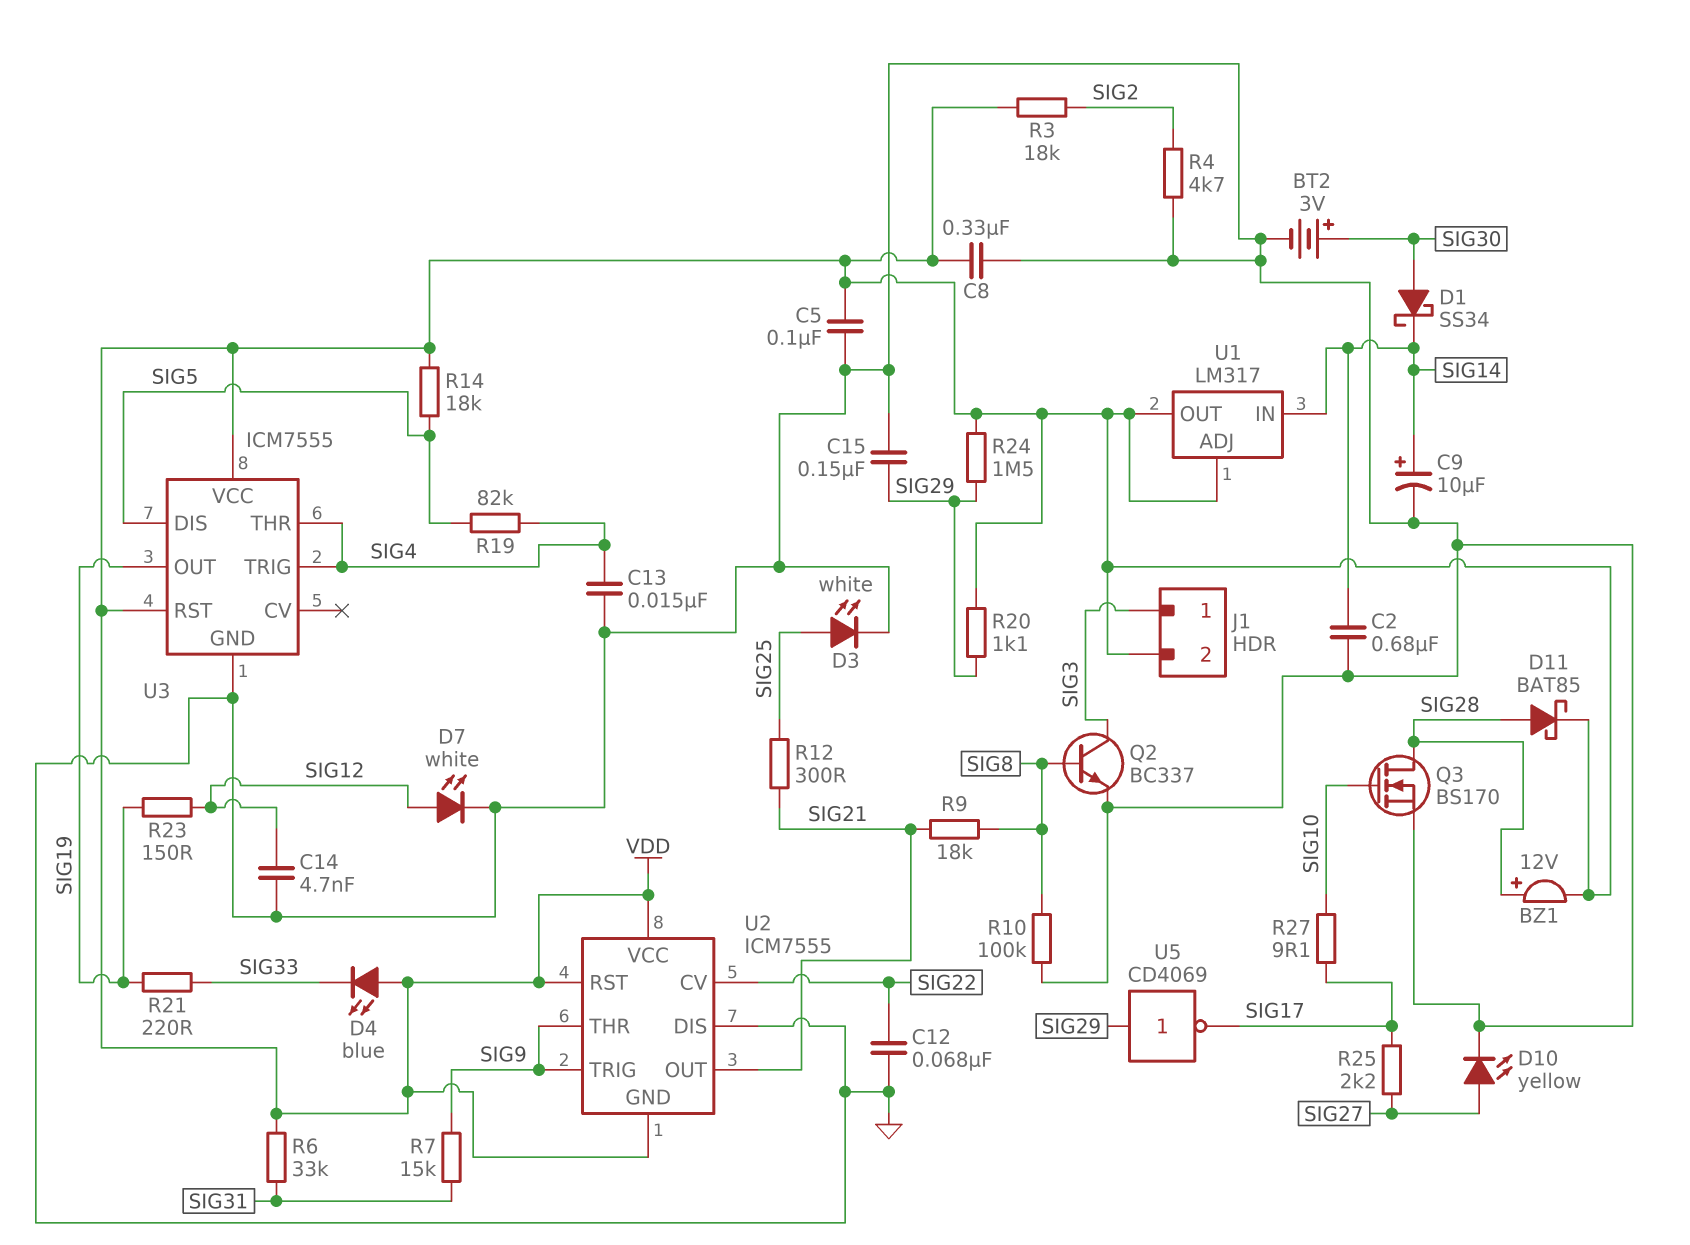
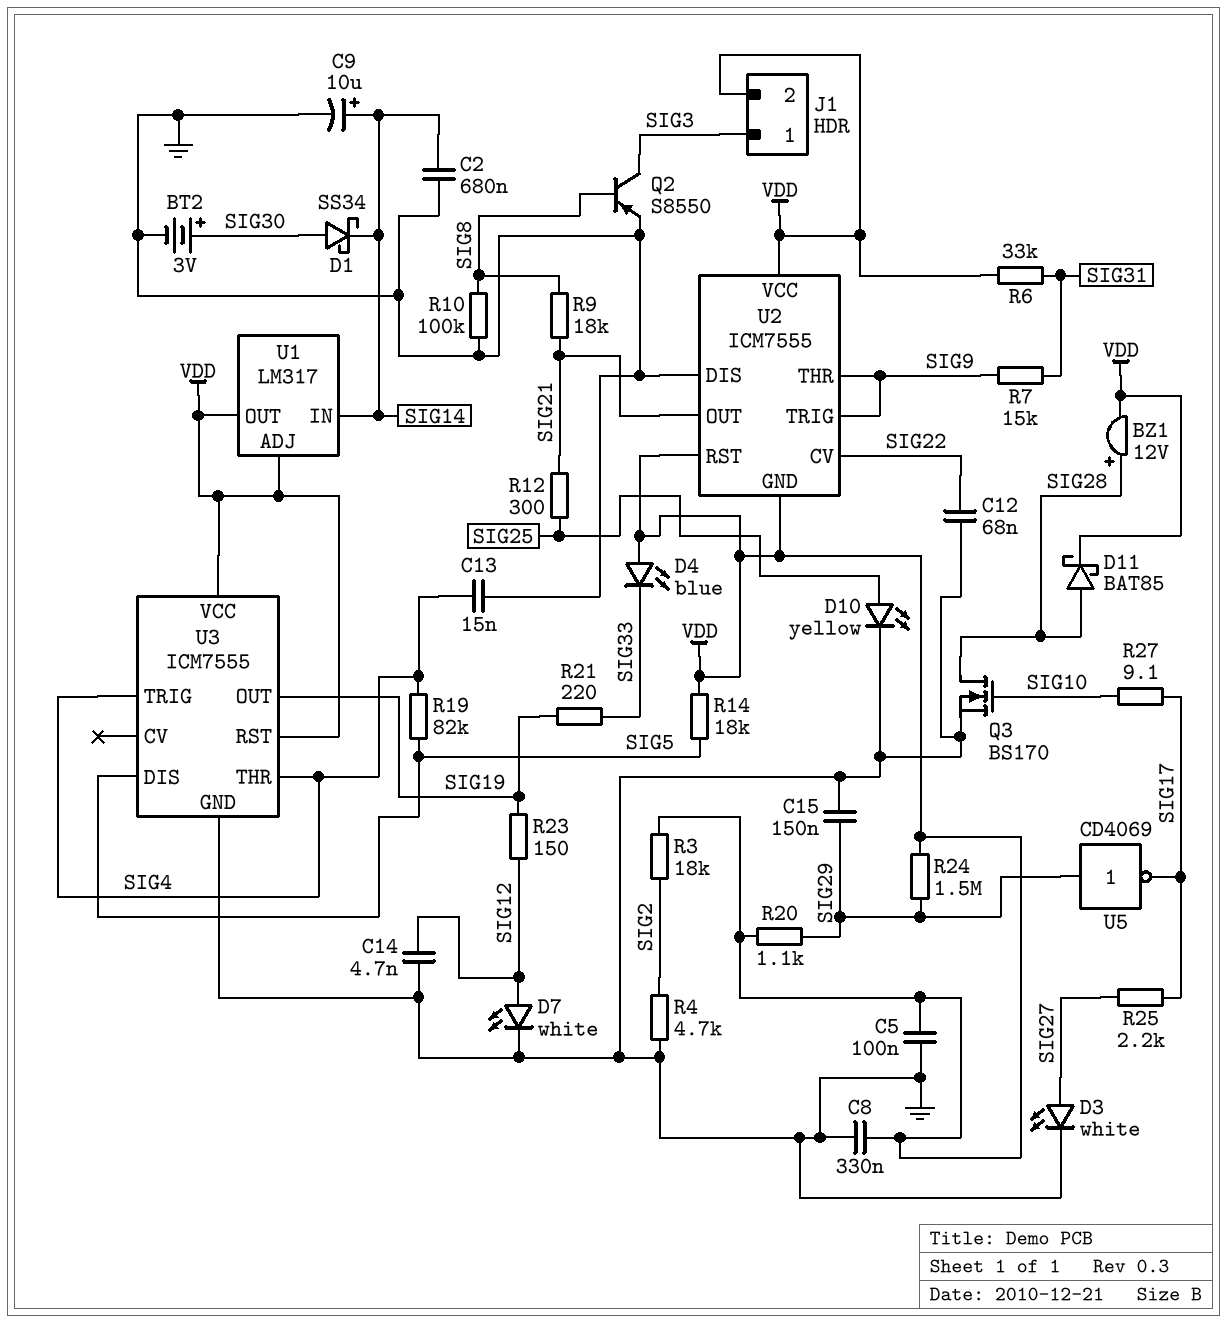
D3: LED white (A SIG25, K GND) -> LED white (A SIG27, K GND)
D10: LED yellow (A SIG27, K GND) -> LED yellow (A SIG25, K GND)
Q2: NPN BC337 (B SIG8, C SIG3, E GND) -> PNP S8550 (B SIG8, C SIG3, E GND)

